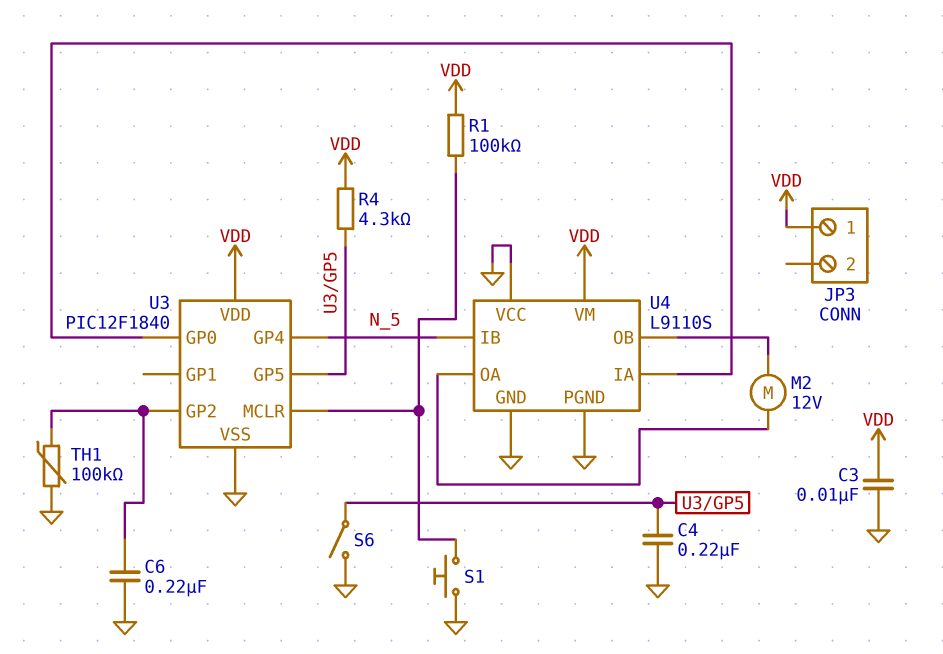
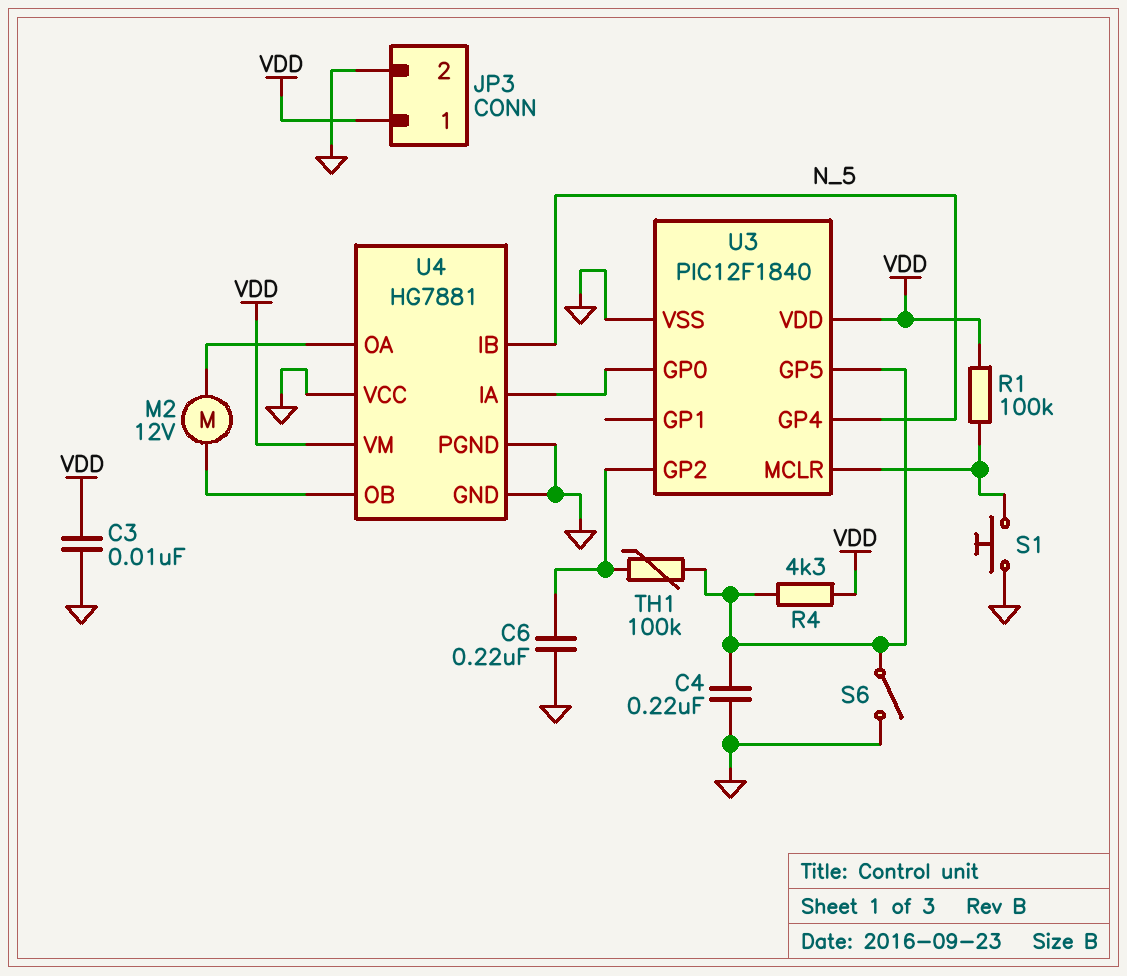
JP3 pin 2: none -> GND
TH1: 100k (GND, U3/GP2) -> 100k (U3/GP2, U3/GP5)
U4: L9110S -> HG7881

